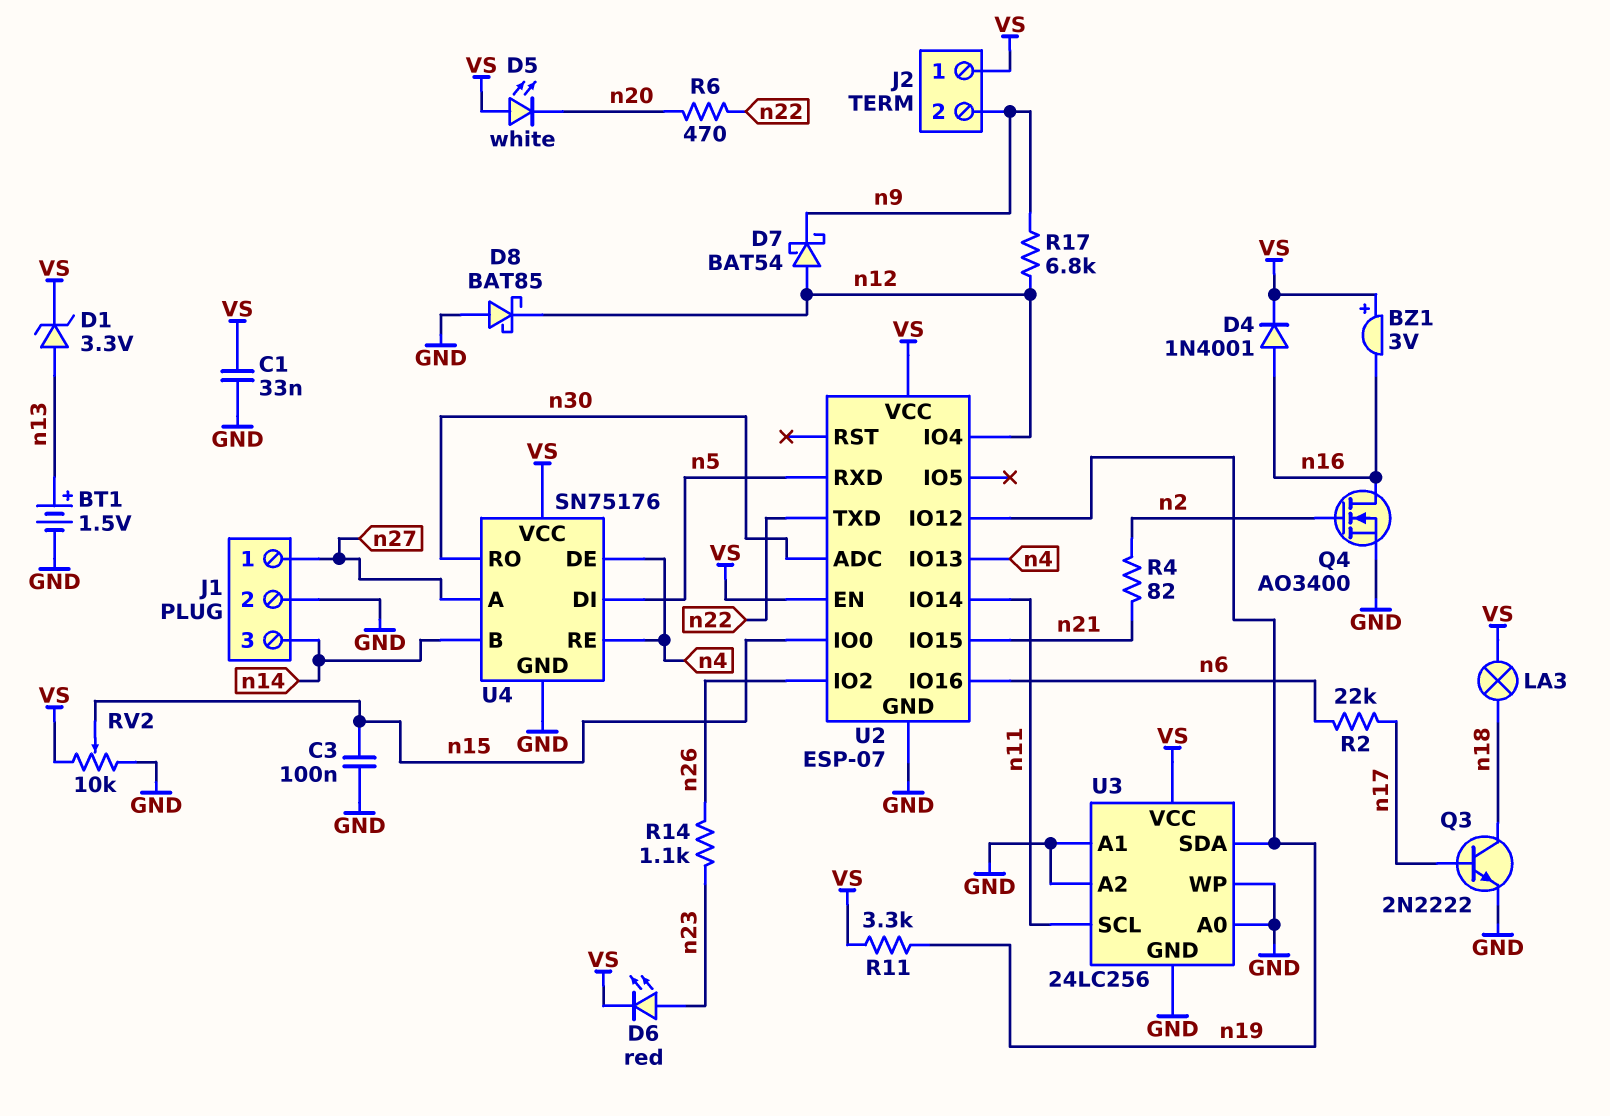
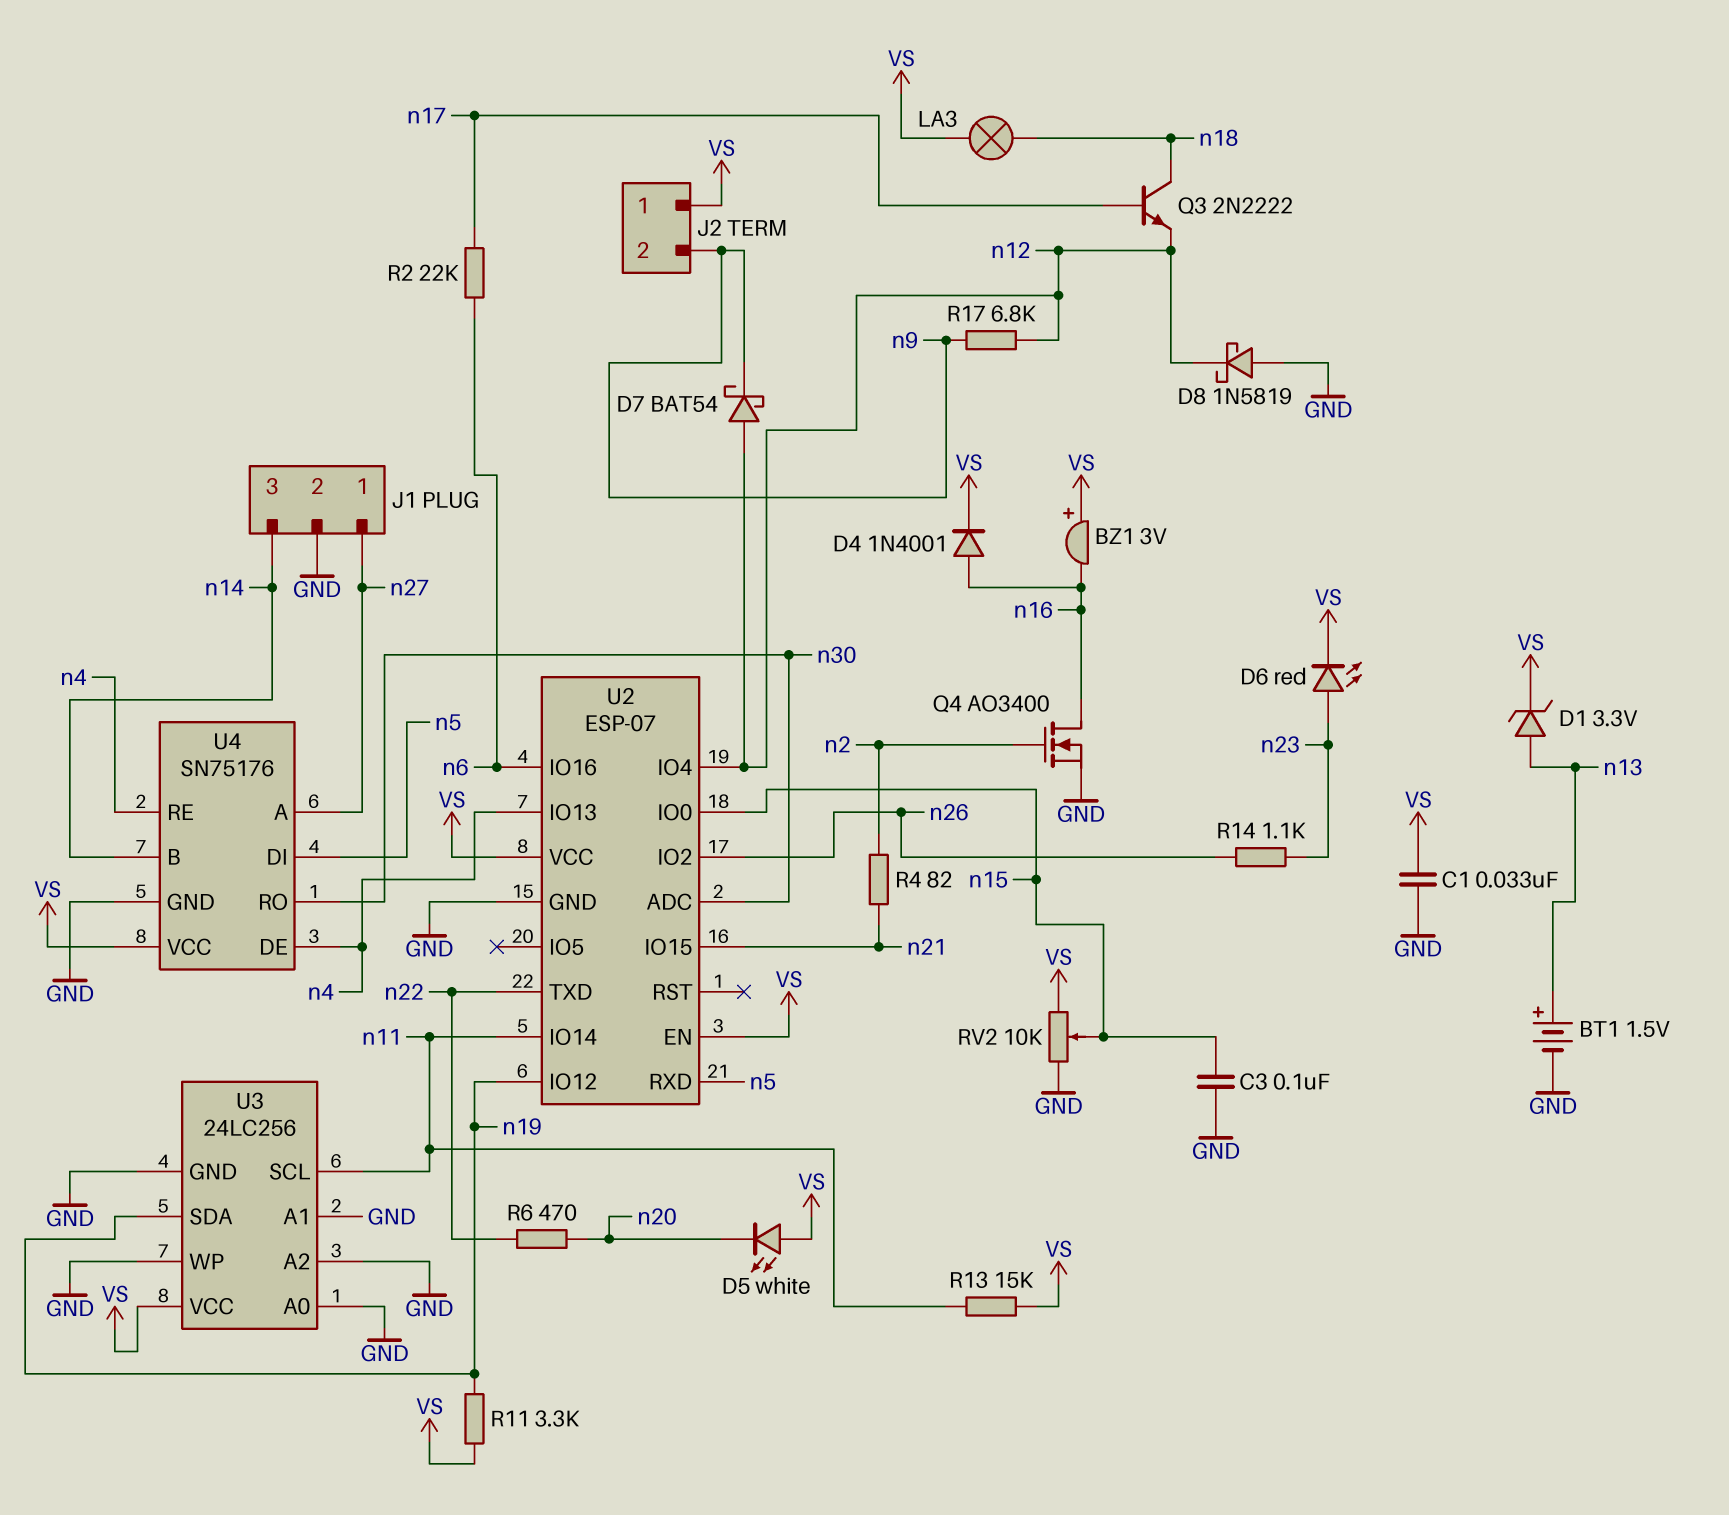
D8: schottky BAT85 (A GND, K n12) -> schottky 1N5819 (A GND, K n12)
Q3: NPN 2N2222 (B n17, C n18, E GND) -> NPN 2N2222 (B n17, C n18, E n12)
R13: none -> 15k (VS, n11)

